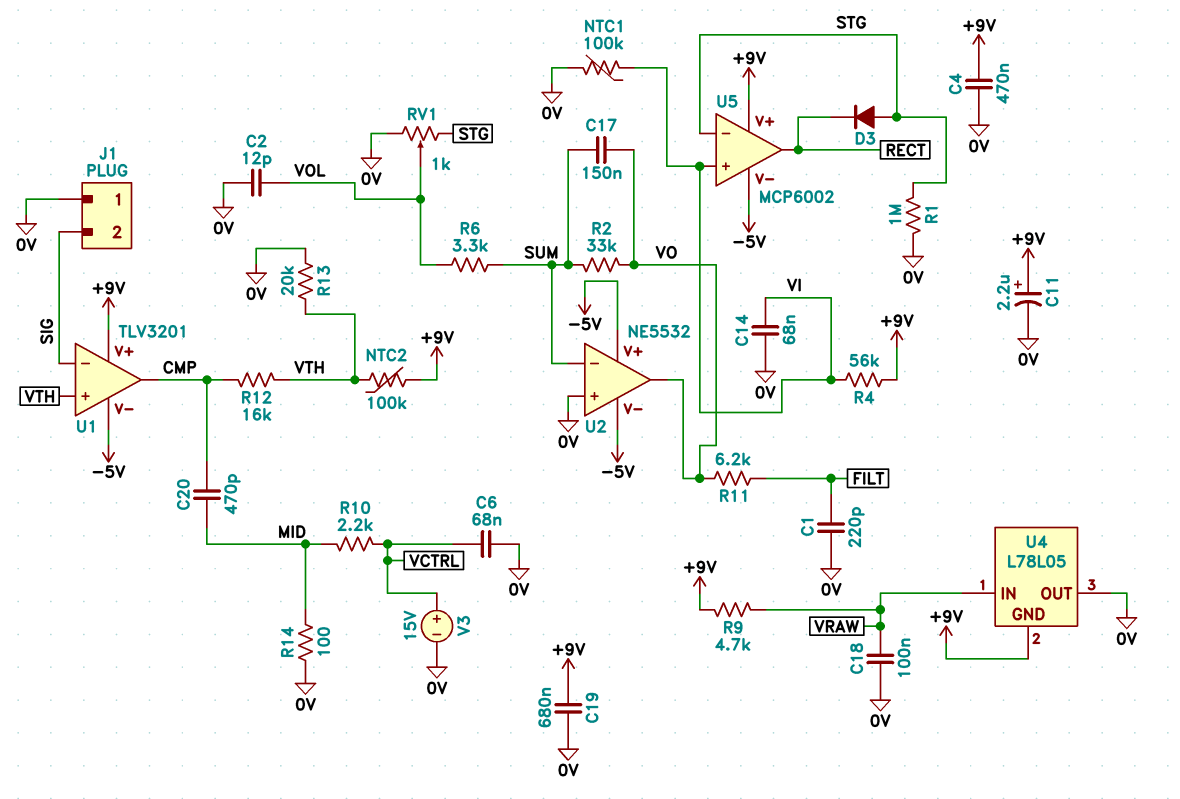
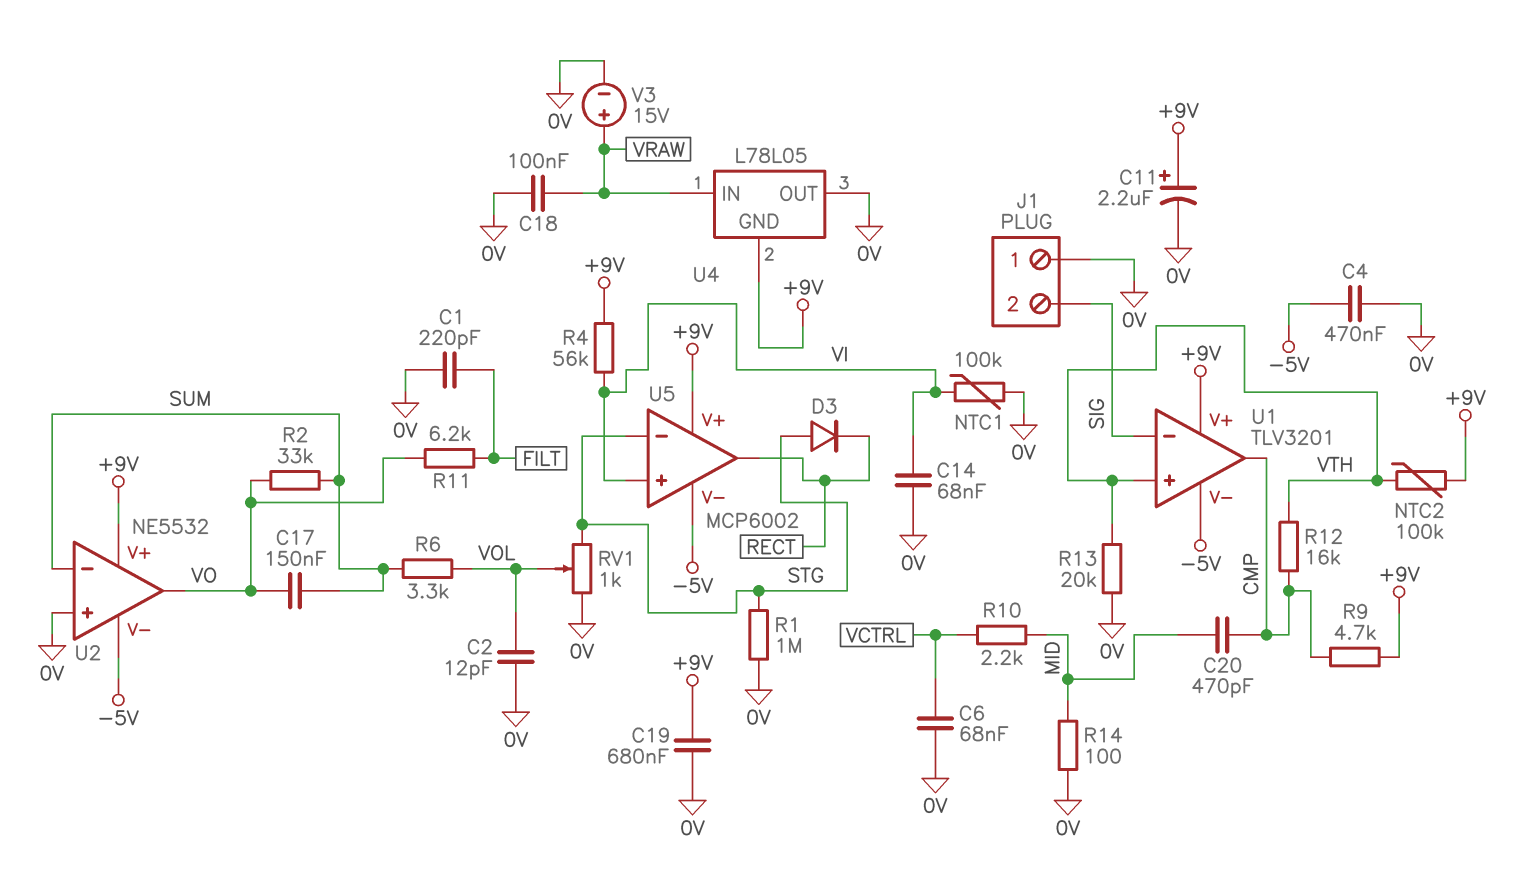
C4: 470nF (+9V, 0V) -> 470nF (-5V, 0V)
R9: 4.7k (+9V, VRAW) -> 4.7k (+9V, CMP)
U2 pin V+: -5V -> +9V
V3: 15V (plus VCTRL, minus 0V) -> 15V (plus VRAW, minus 0V)

